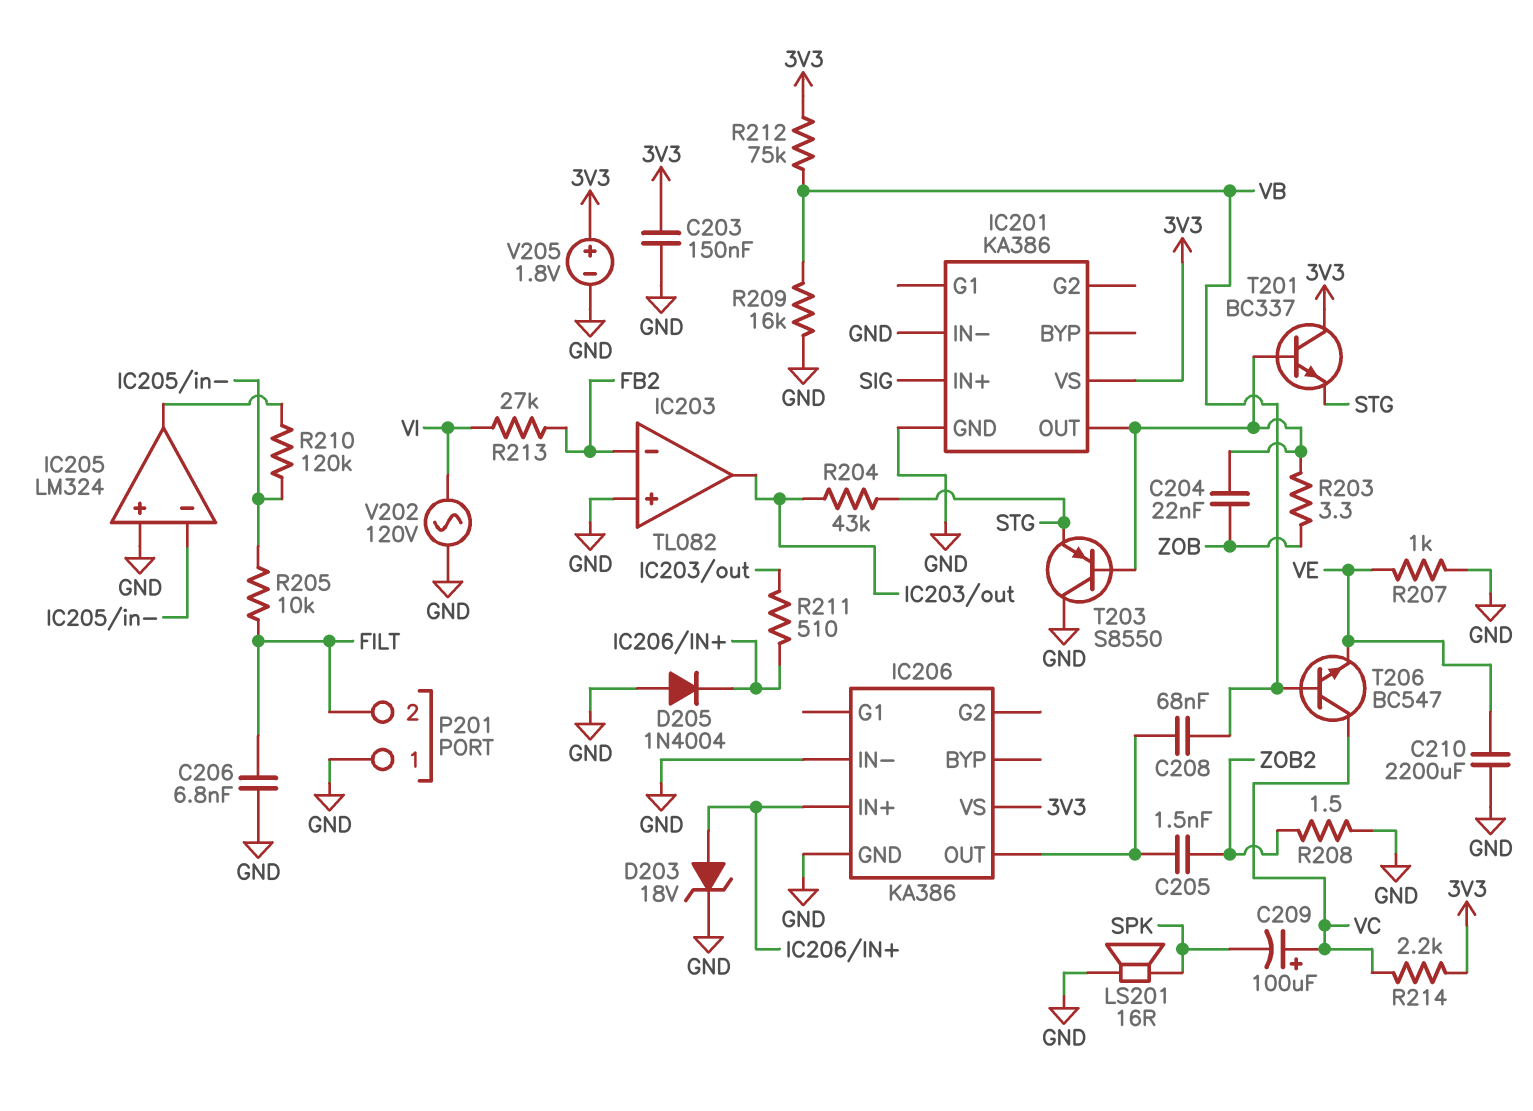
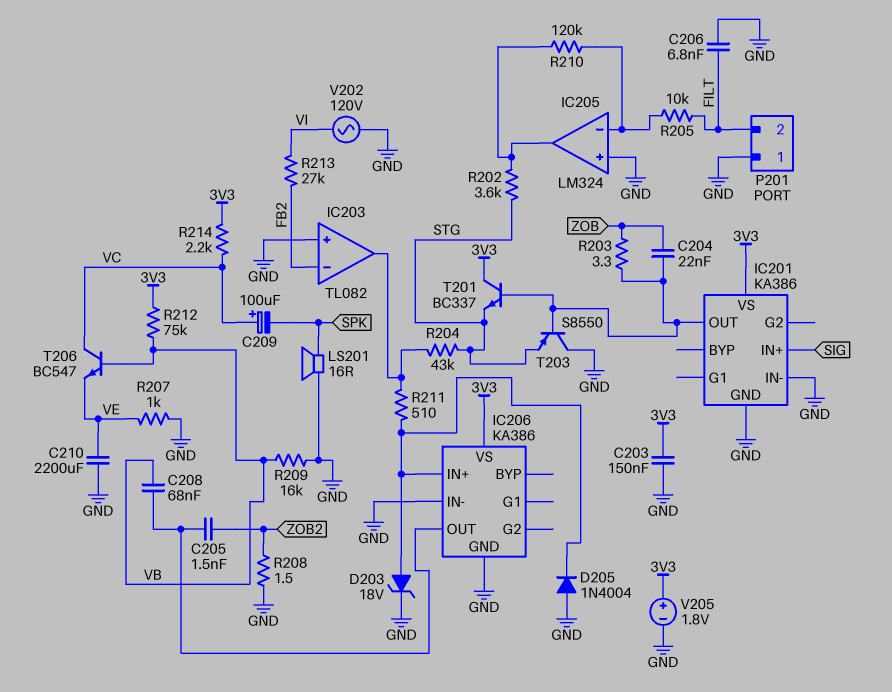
R202: none -> 3.6k (IC205/out, STG)

